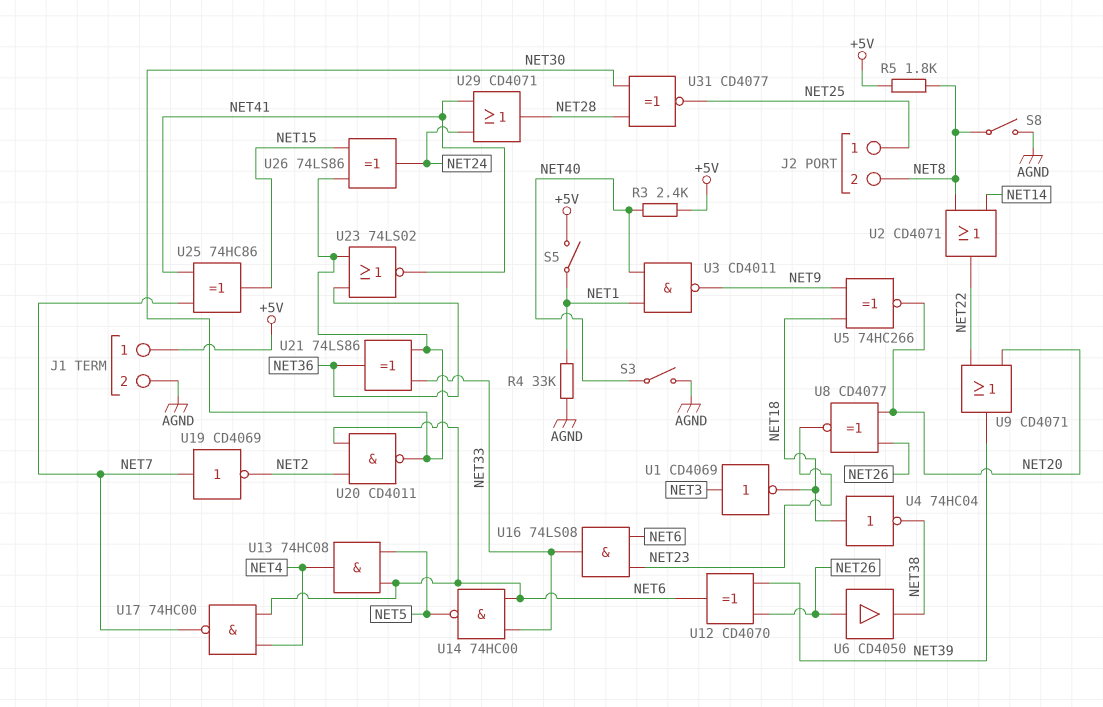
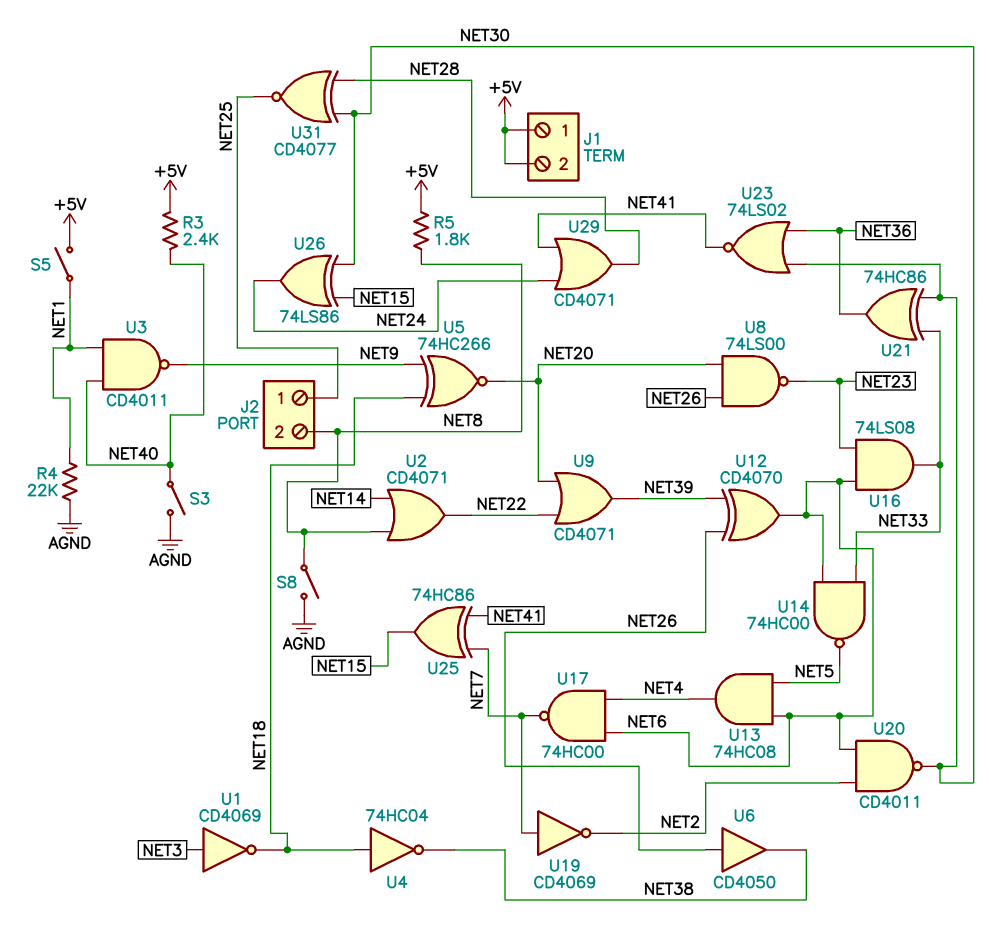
J1 pin 2: AGND -> +5V
R4: 33k (AGND, NET1) -> 22k (AGND, NET1)
U8: XNOR CD4077 (in NET20, in NET26, out NET23) -> NAND 74LS00 (in NET20, in NET26, out NET23)
U21: XOR 74LS86 (in NET30, in NET33, out NET36) -> XOR 74HC86 (in NET30, in NET33, out NET36)

